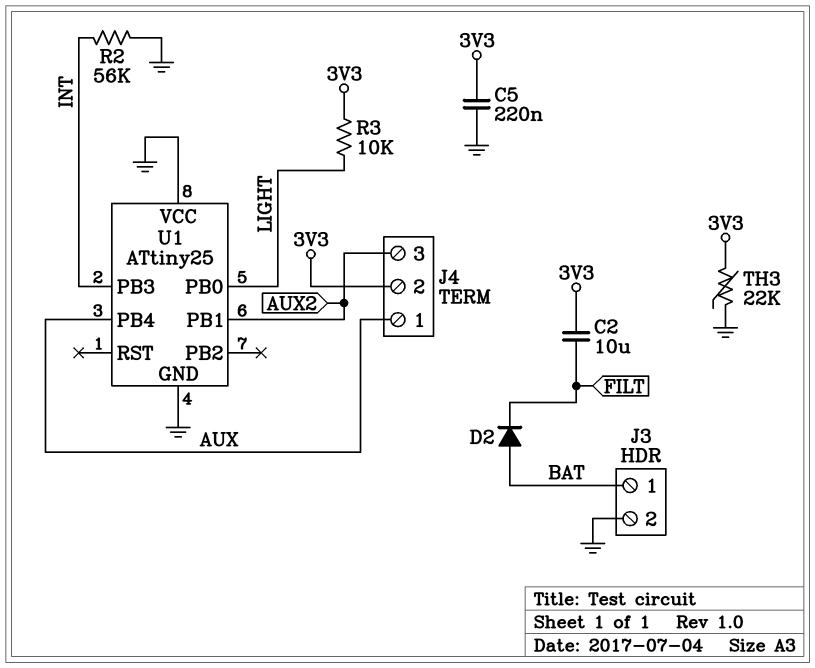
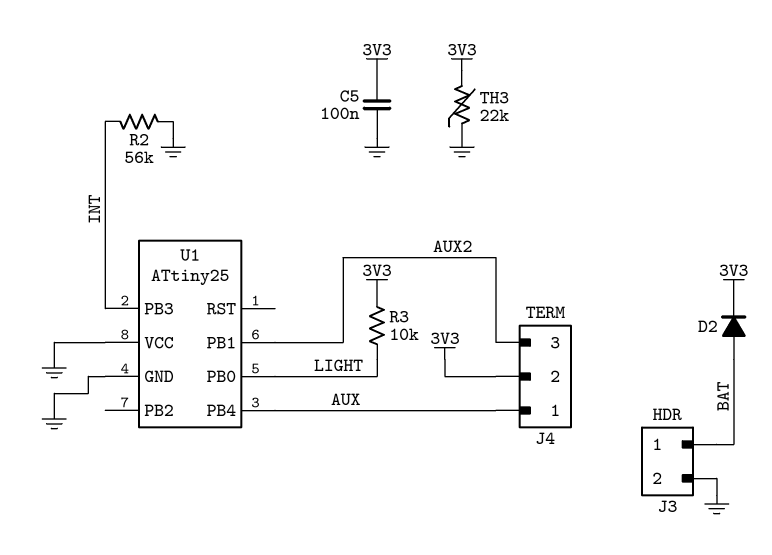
C2: 10uF (3V3, FILT) -> none
C5: 220nF (3V3, GND) -> 100nF (3V3, GND)
D2: diode (A BAT, K FILT) -> diode (A BAT, K 3V3)

